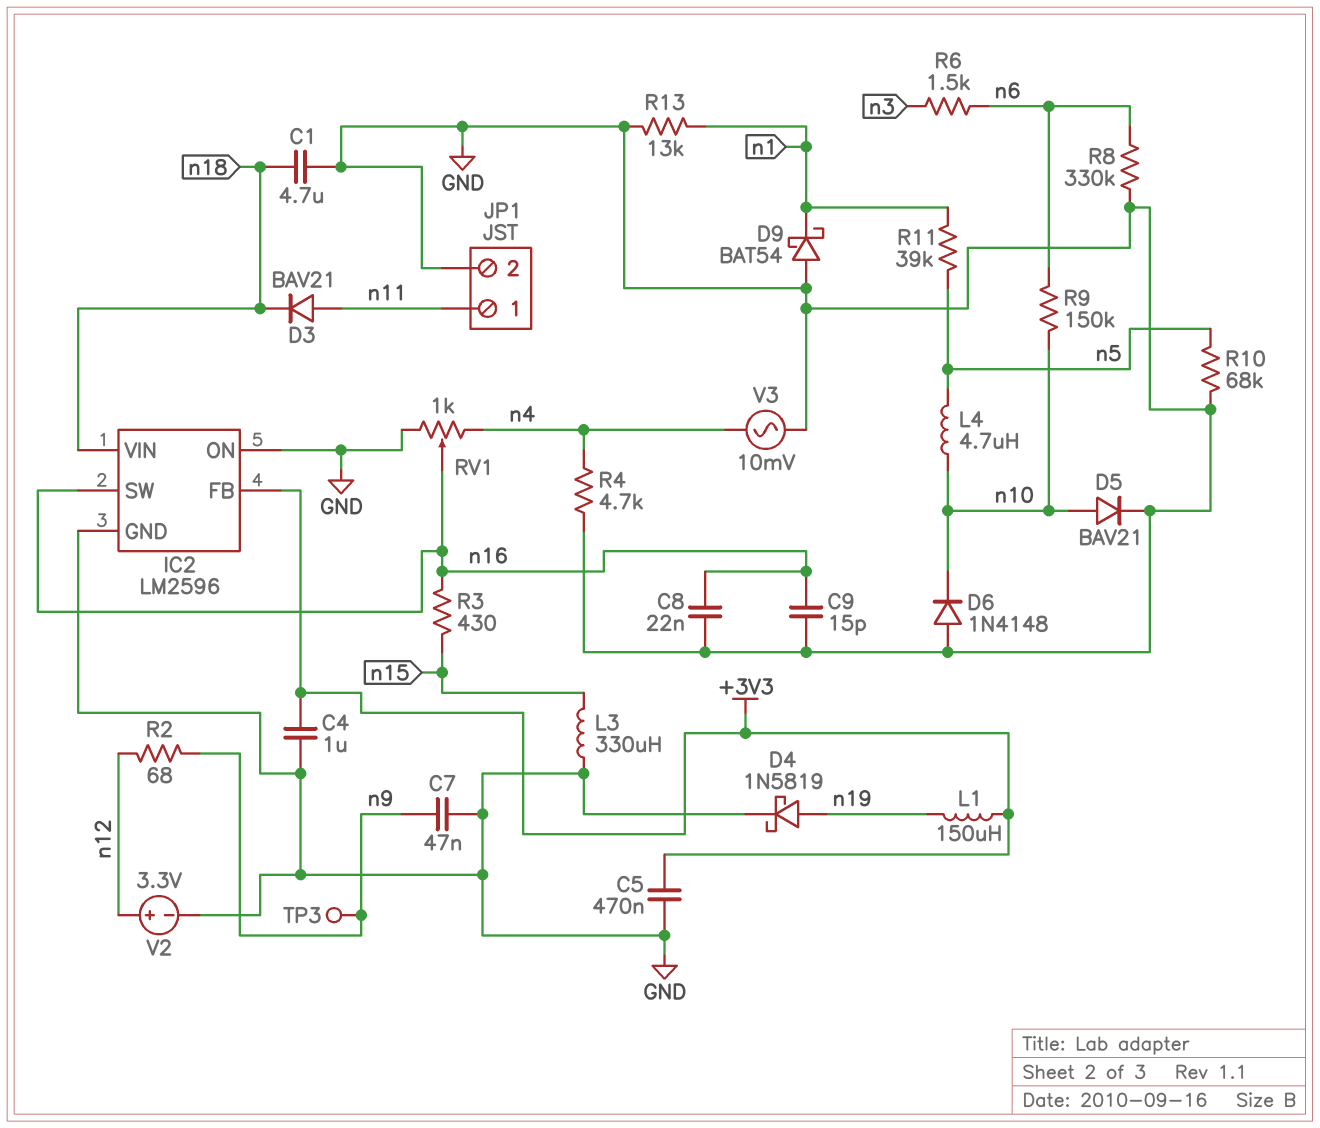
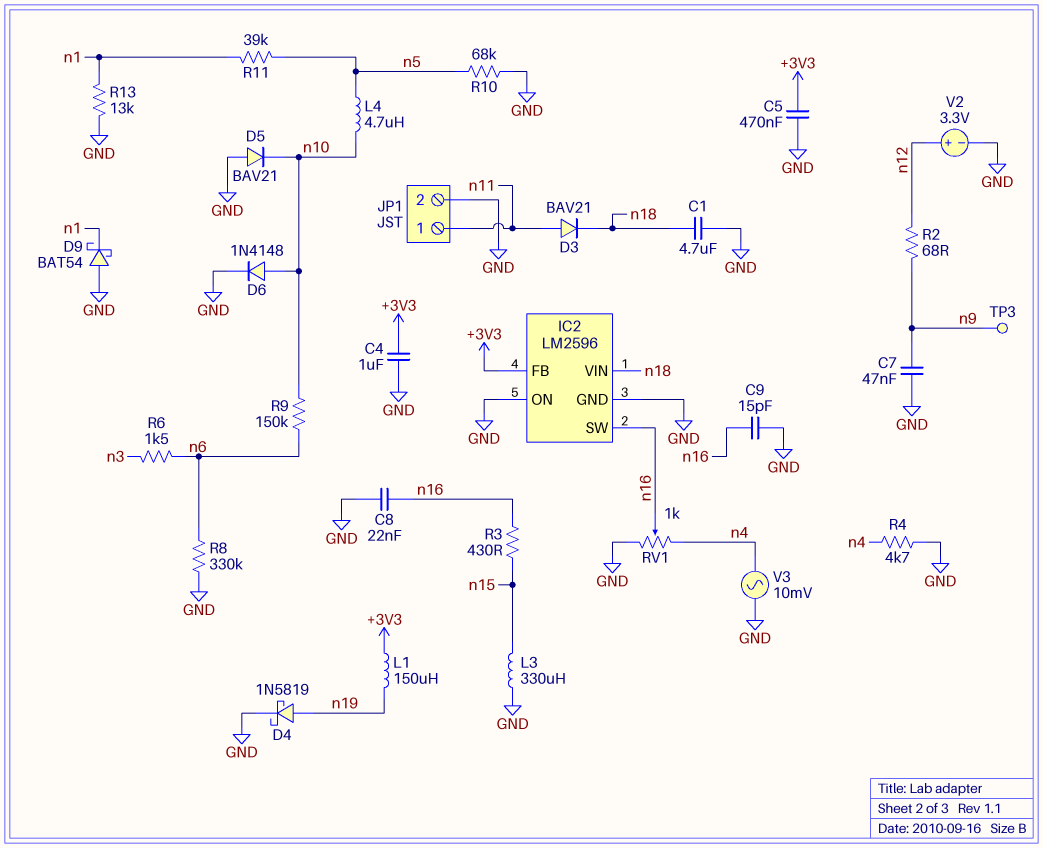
D5: diode BAV21 (A n10, K GND) -> diode BAV21 (A GND, K n10)
D6: diode 1N4148 (A GND, K n10) -> diode 1N4148 (A n10, K GND)

